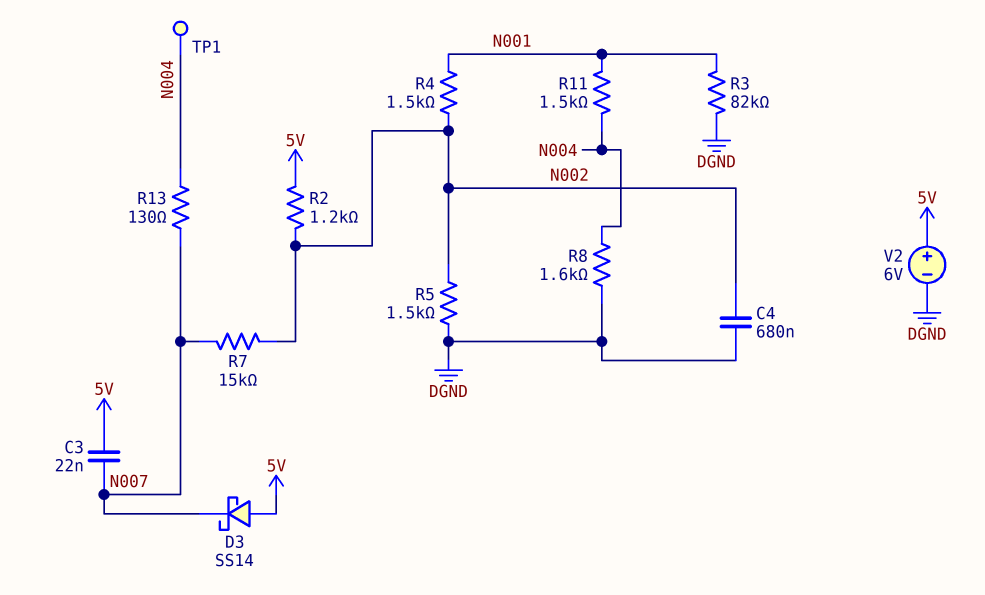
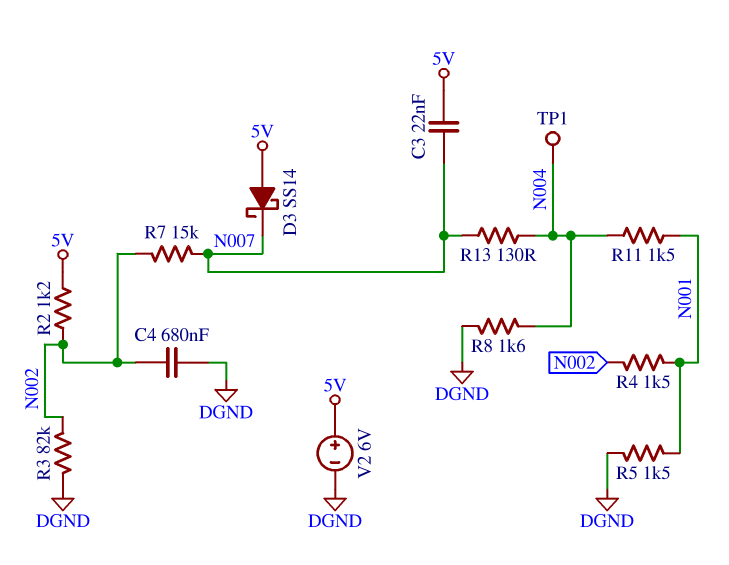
R3: 82k (DGND, N001) -> 82k (DGND, N002)
R5: 1.5k (DGND, N002) -> 1.5k (DGND, N001)

